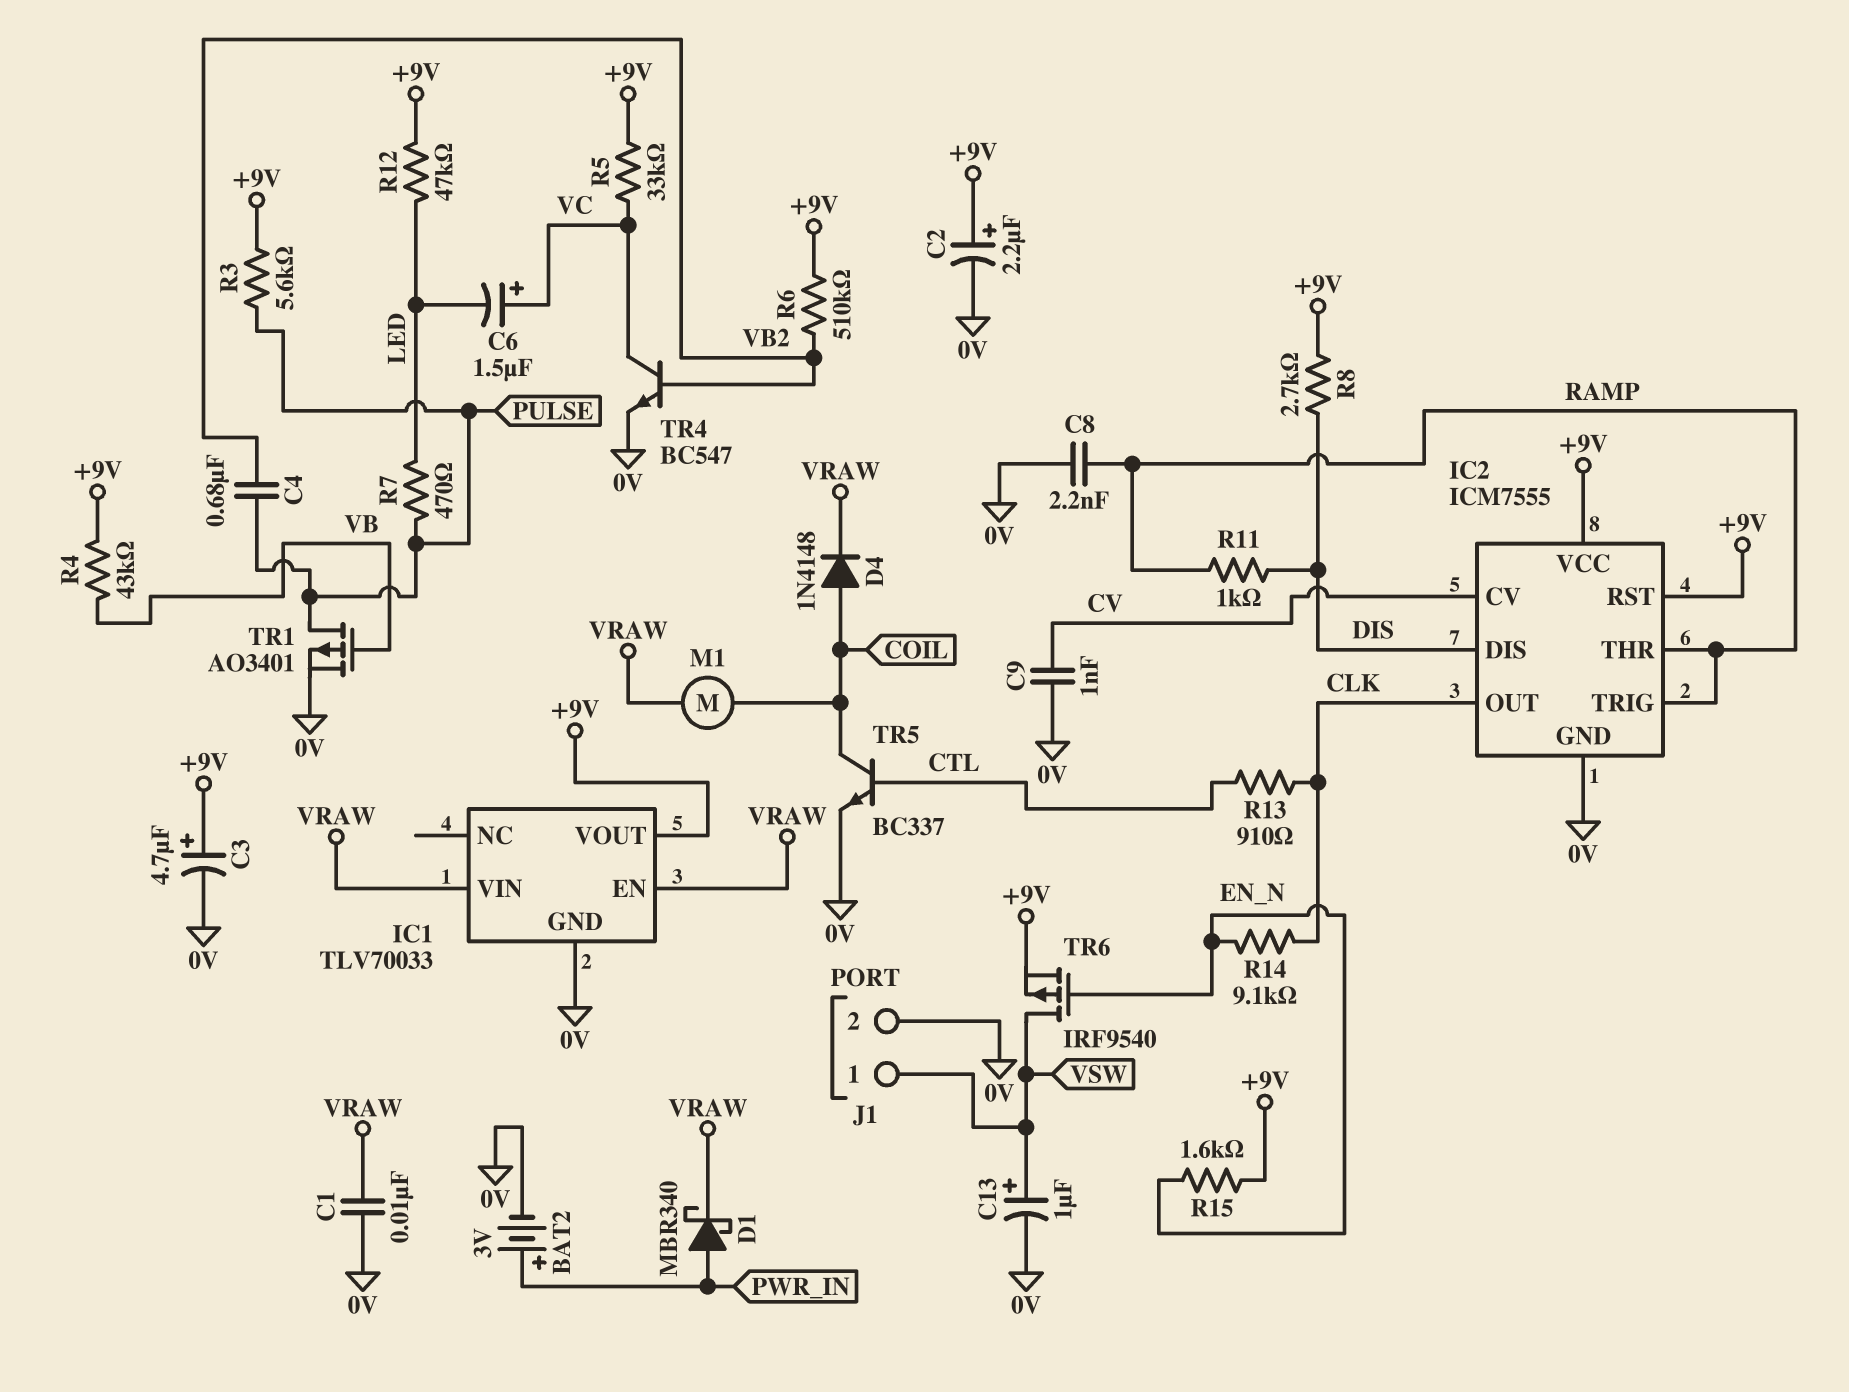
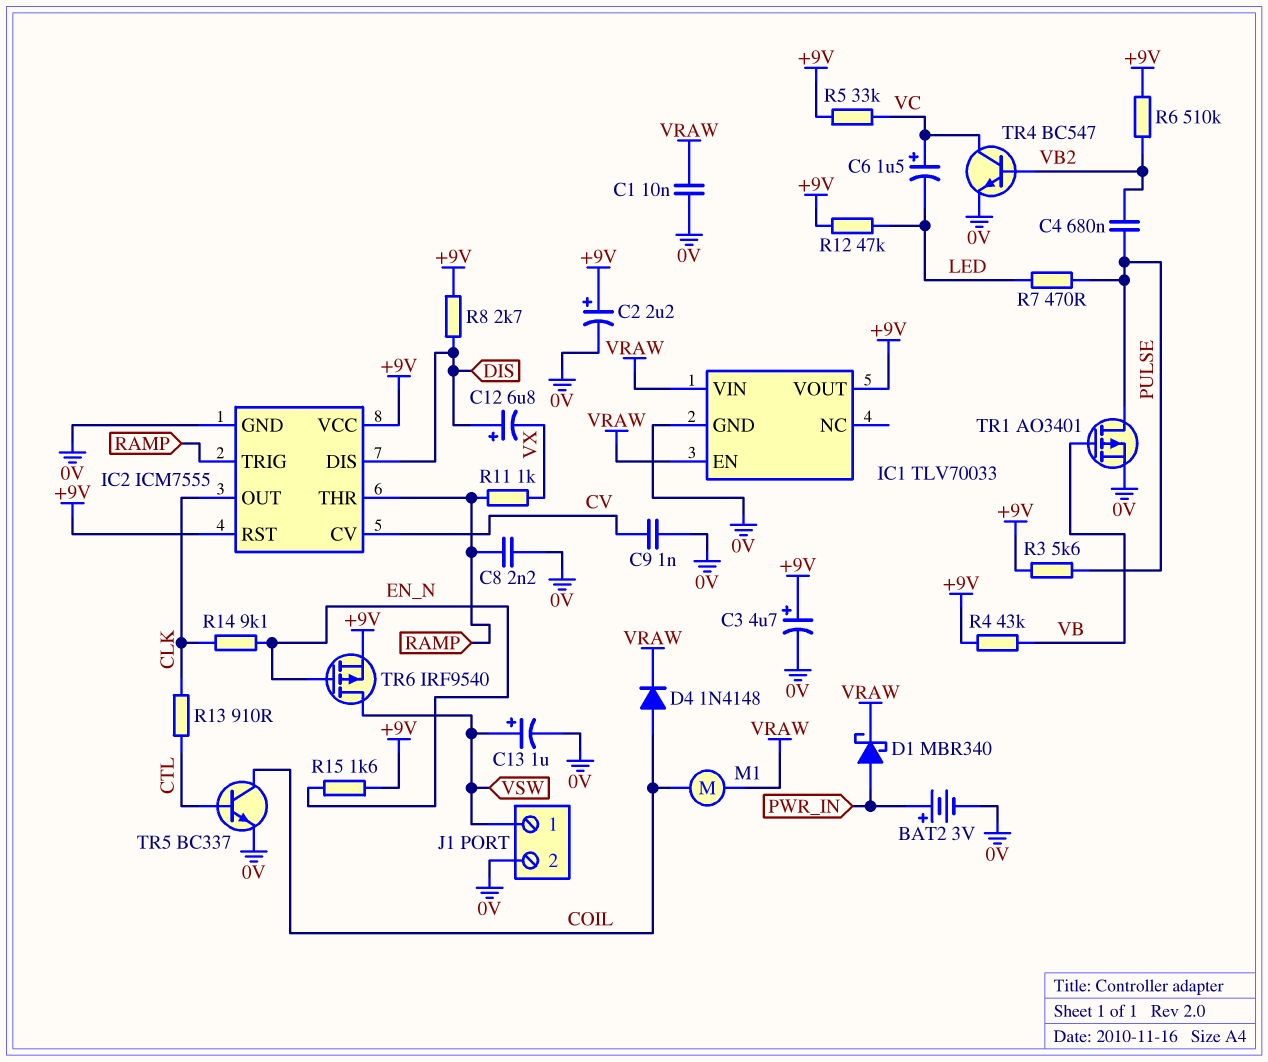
C12: none -> 6.8uF (plus DIS, minus VX)
R11: 1k (DIS, RAMP) -> 1k (RAMP, VX)

